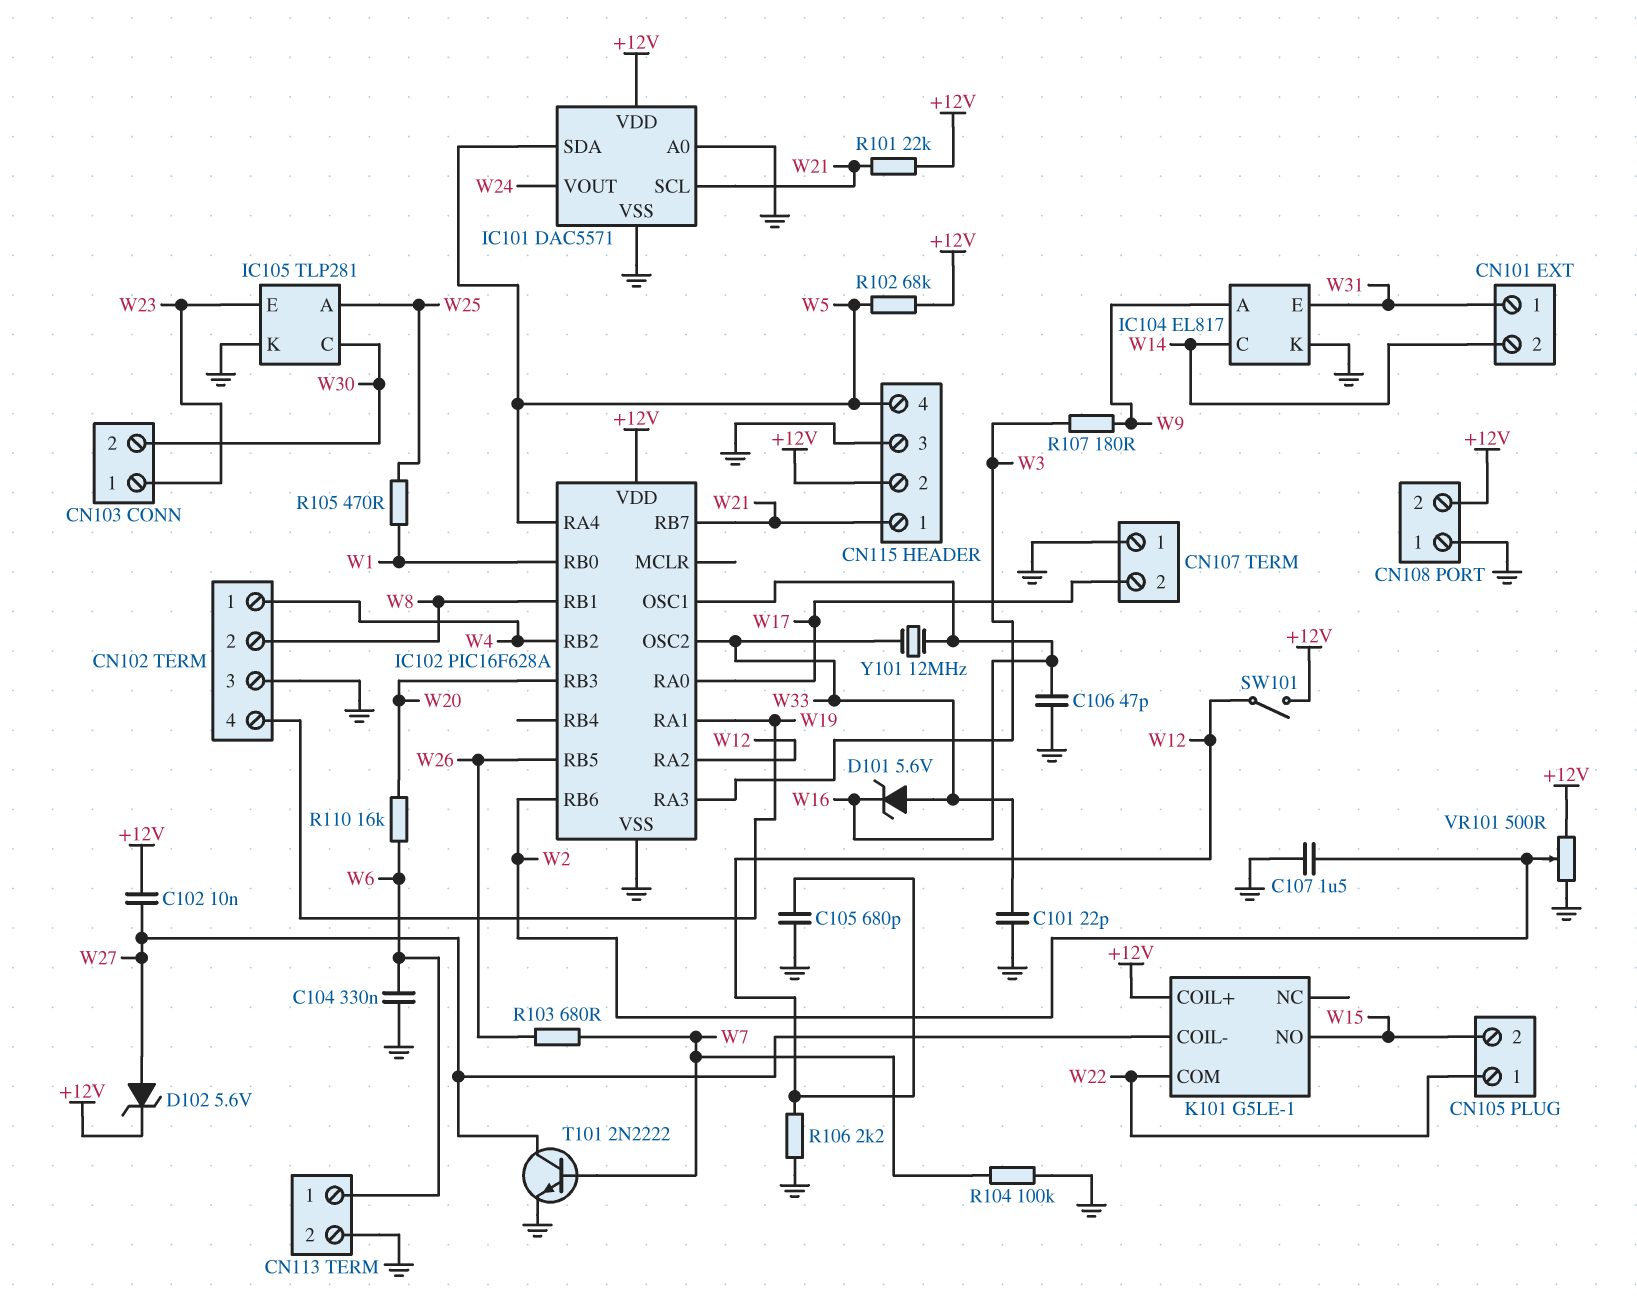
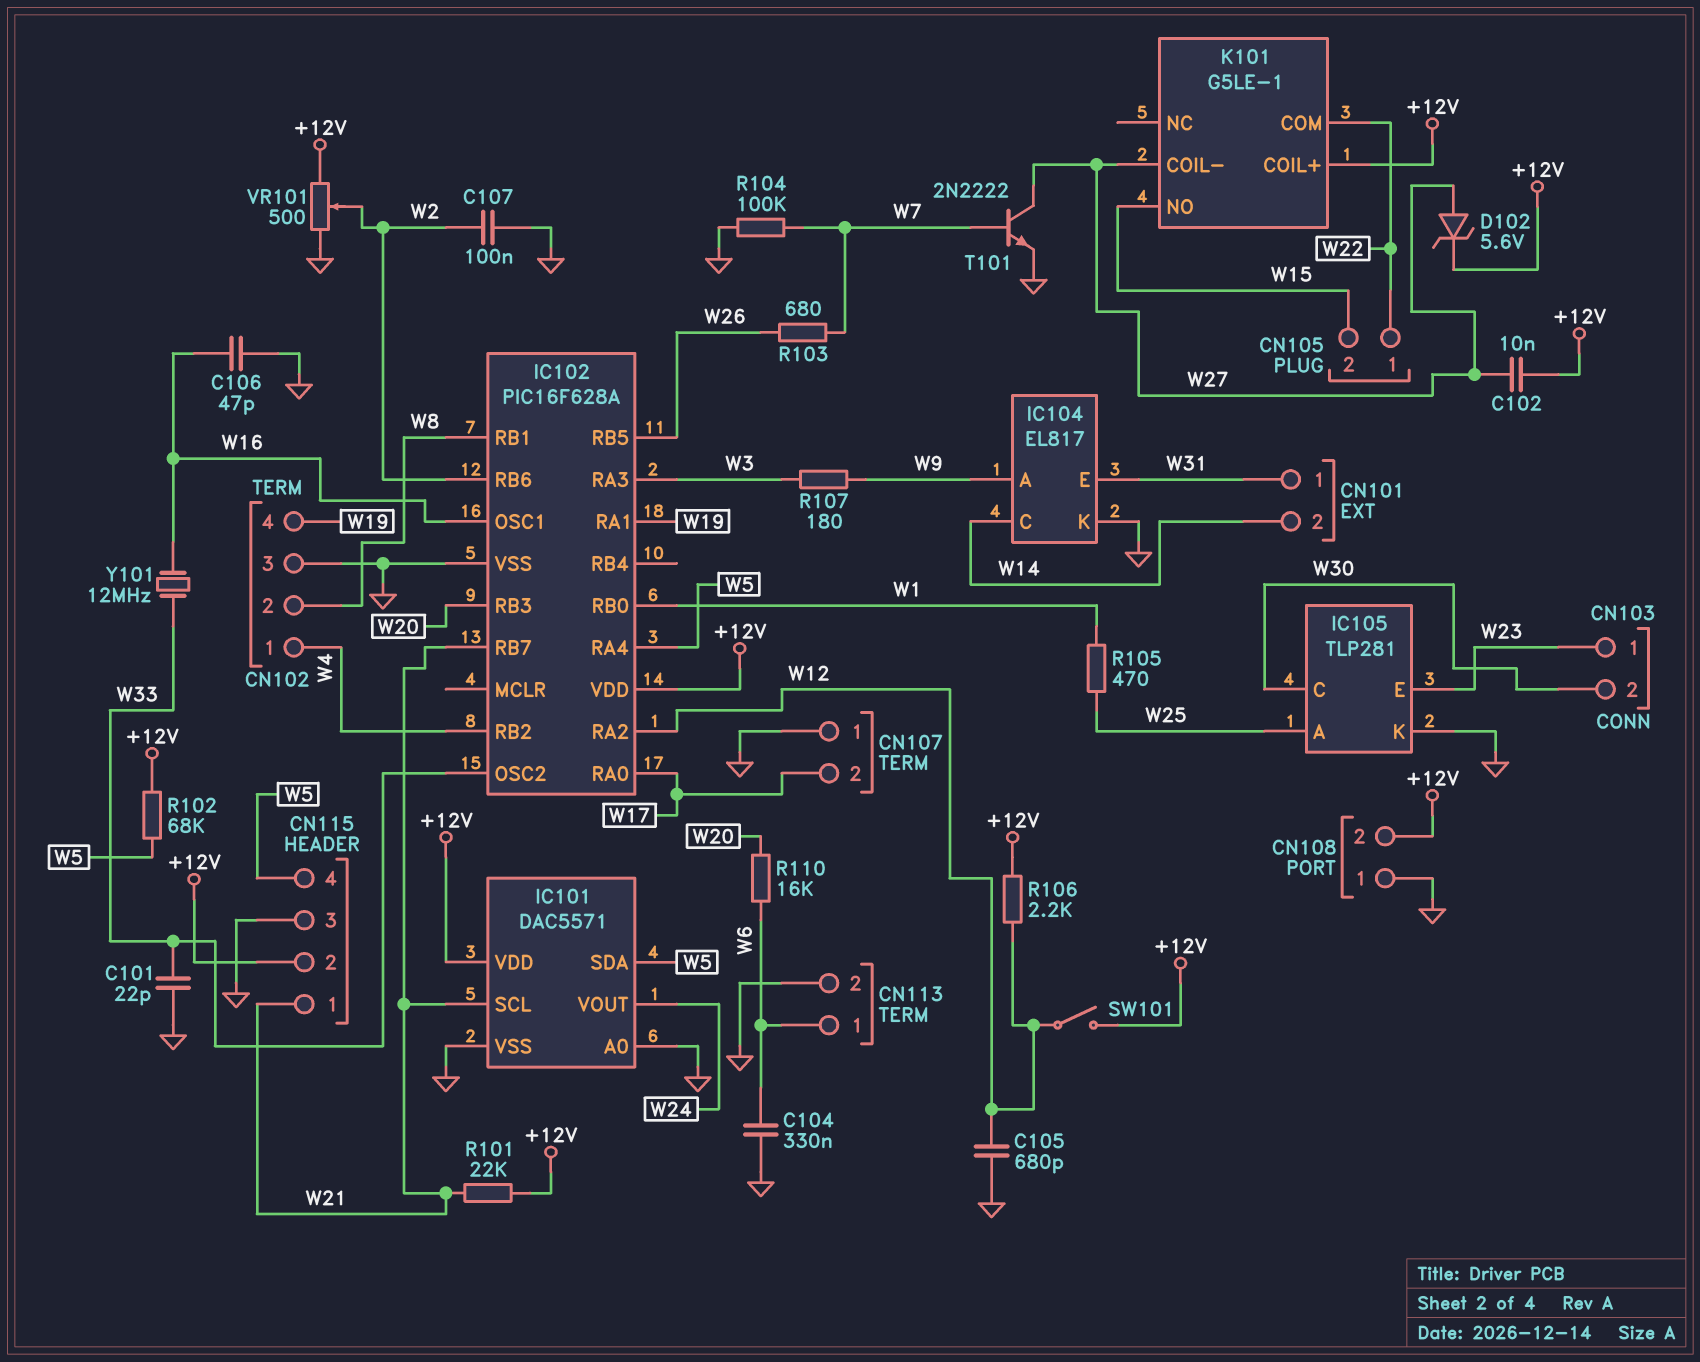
C107: 1.5uF (GND, W2) -> 100nF (GND, W2)
D101: zener 5.6V (A W33, K W16) -> none
R106: 2.2k (GND, W12) -> 2.2k (+12V, W12)

